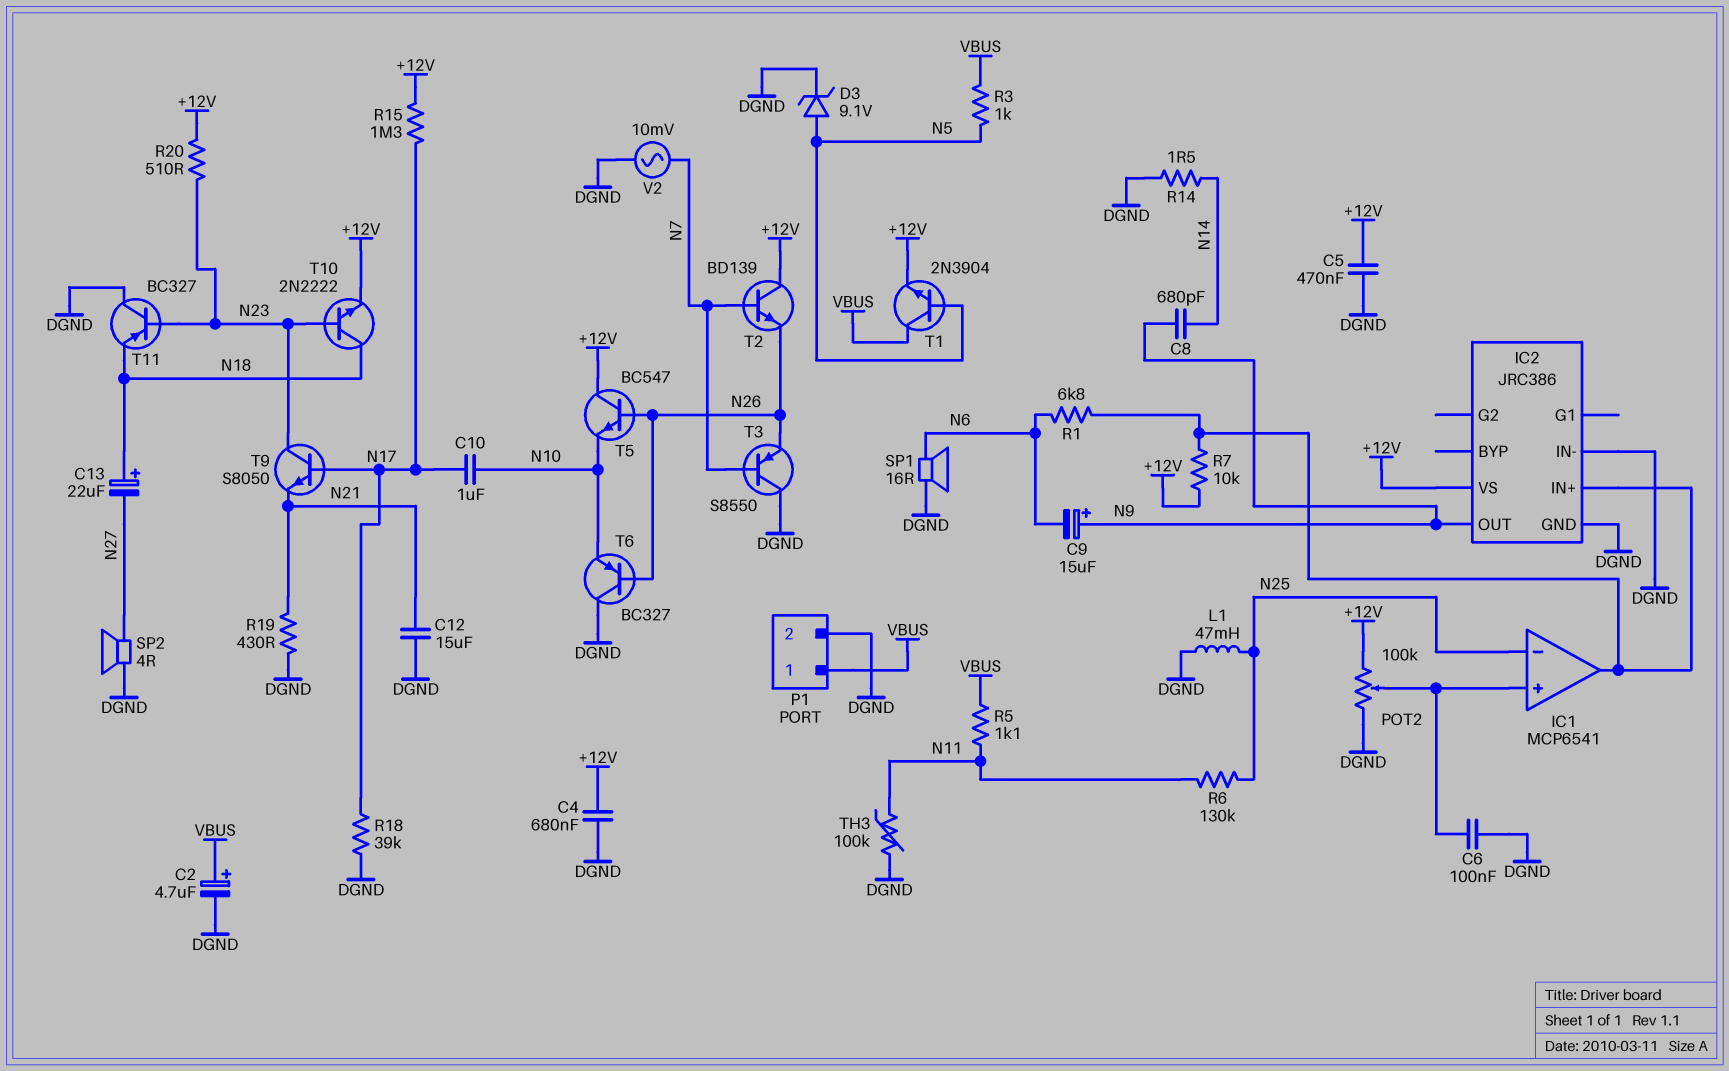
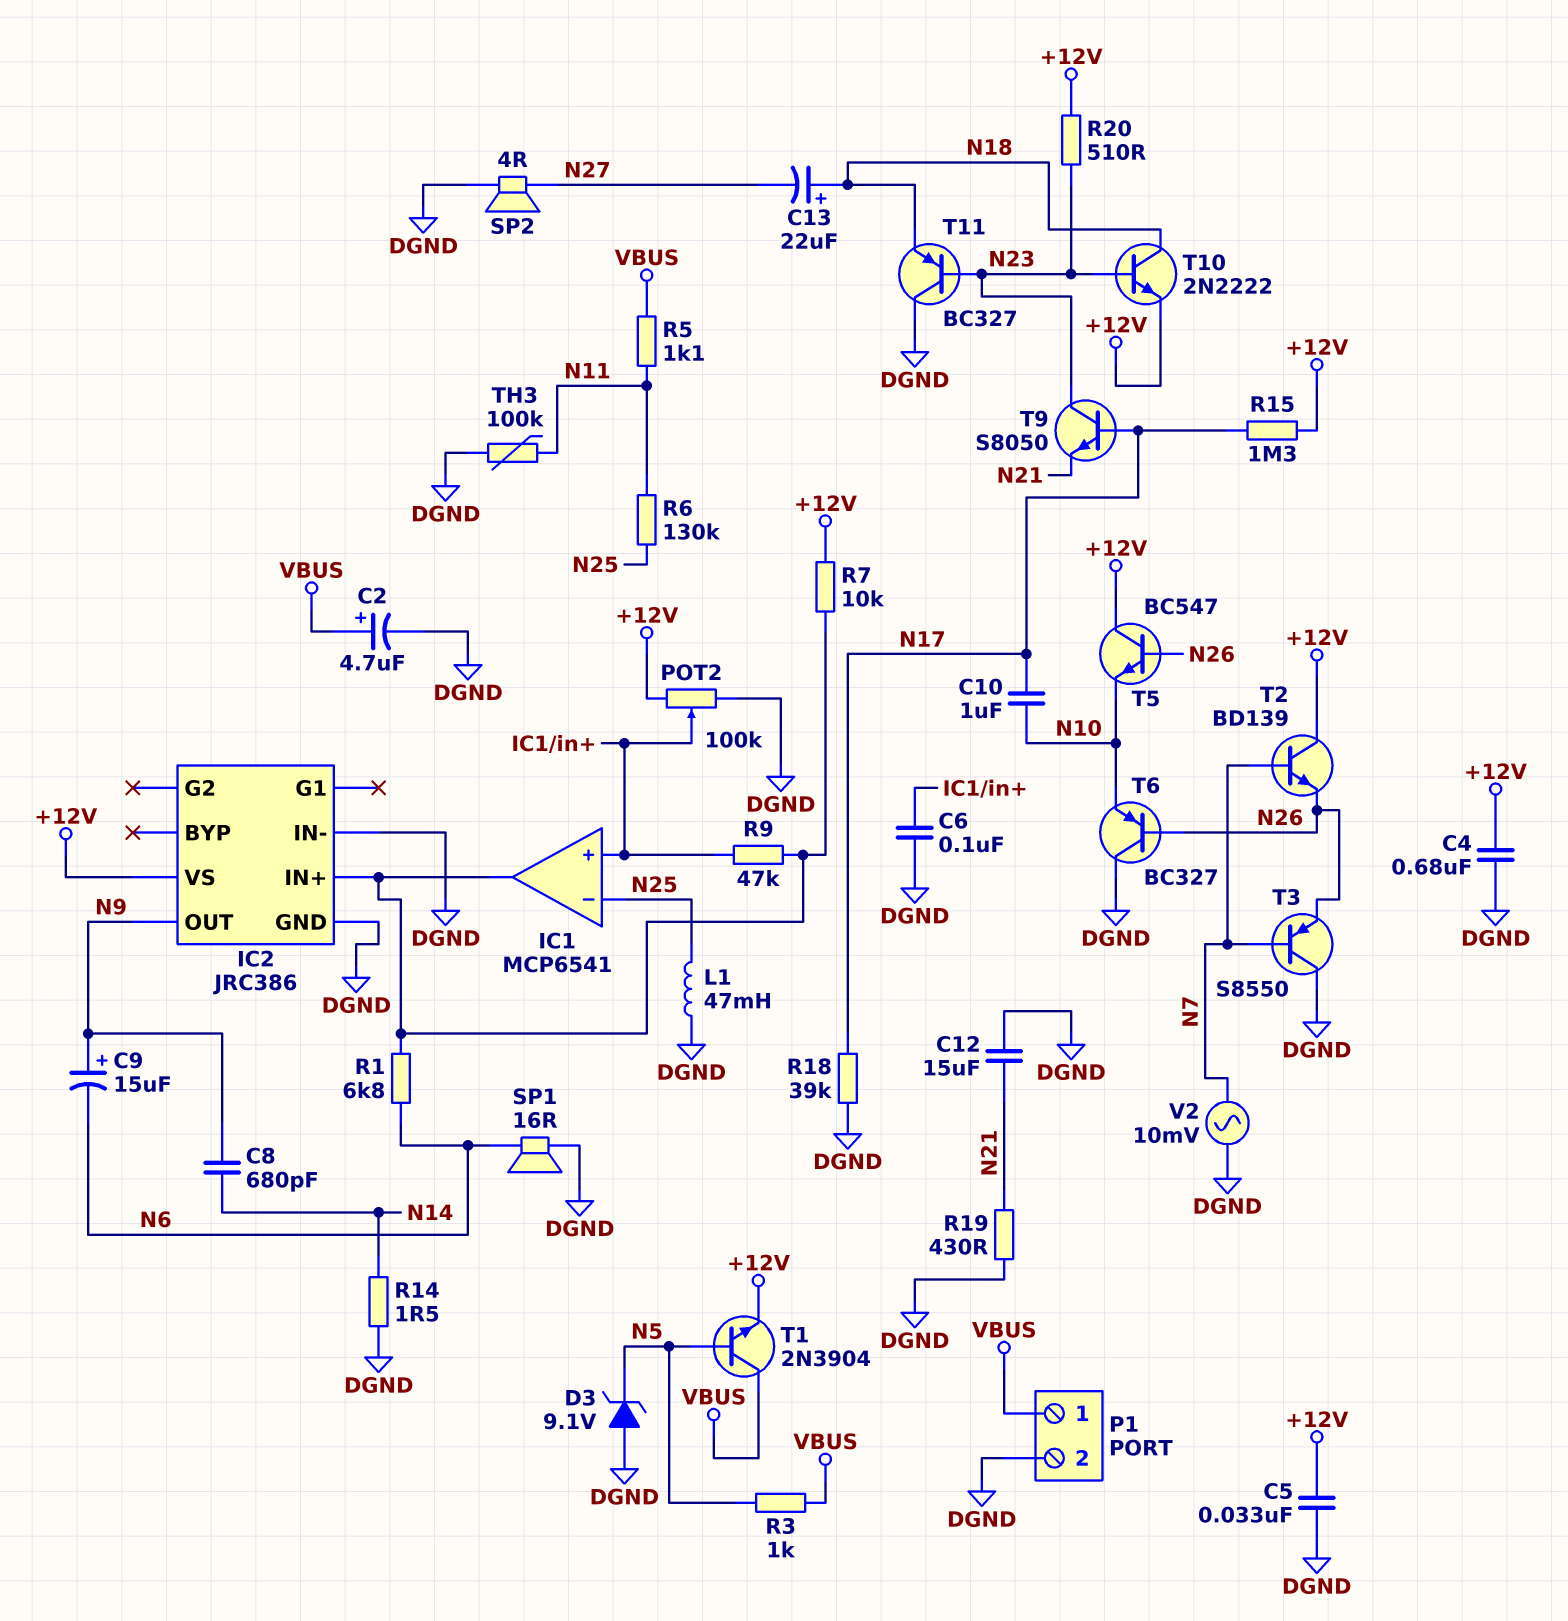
C5: 470nF (+12V, DGND) -> 33nF (+12V, DGND)
D3: zener 9.1V (A N5, K DGND) -> zener 9.1V (A DGND, K N5)
R9: none -> 47k (IC1/in+, IC1/out)

